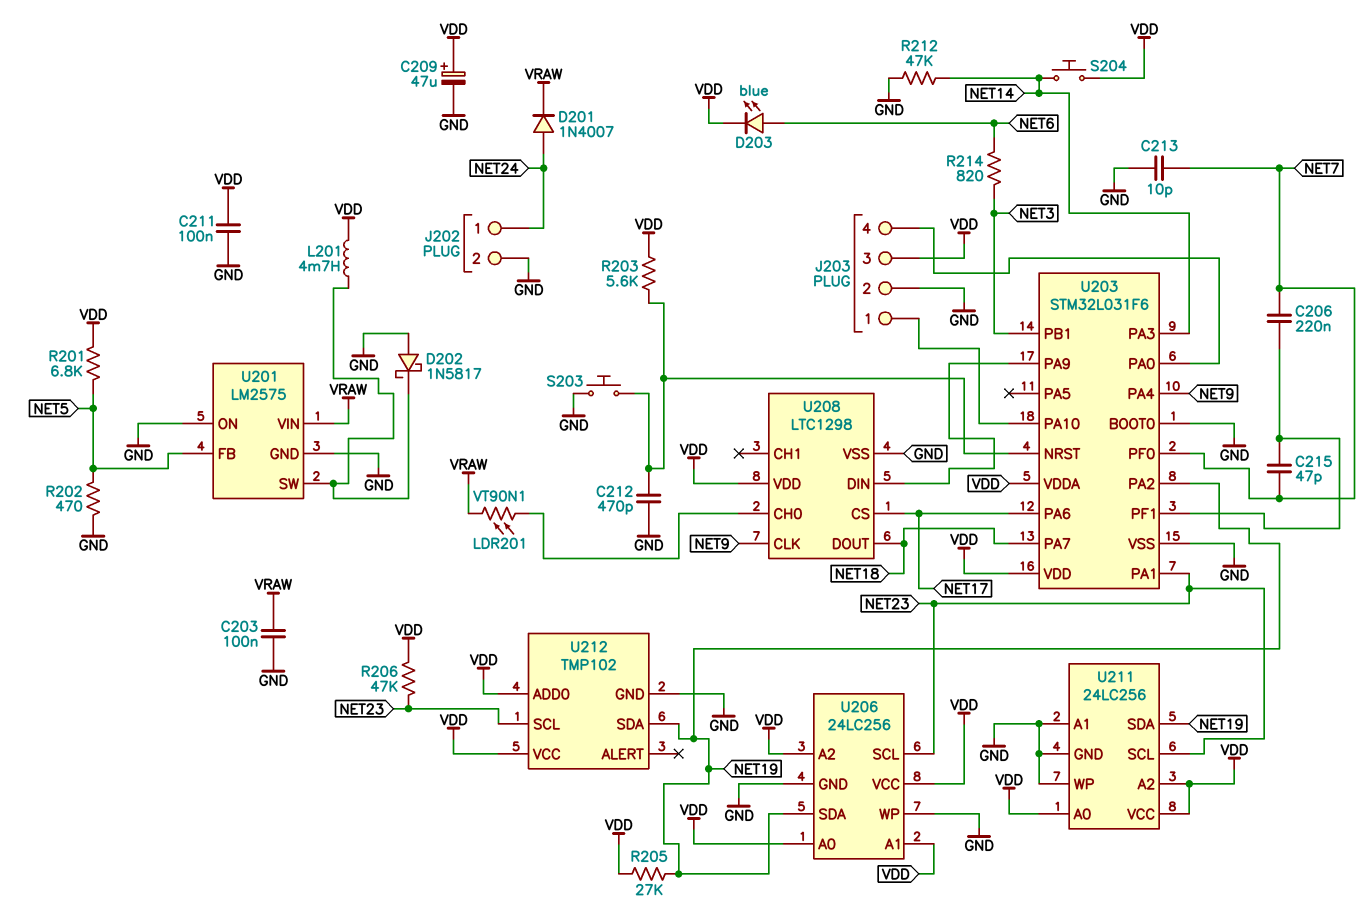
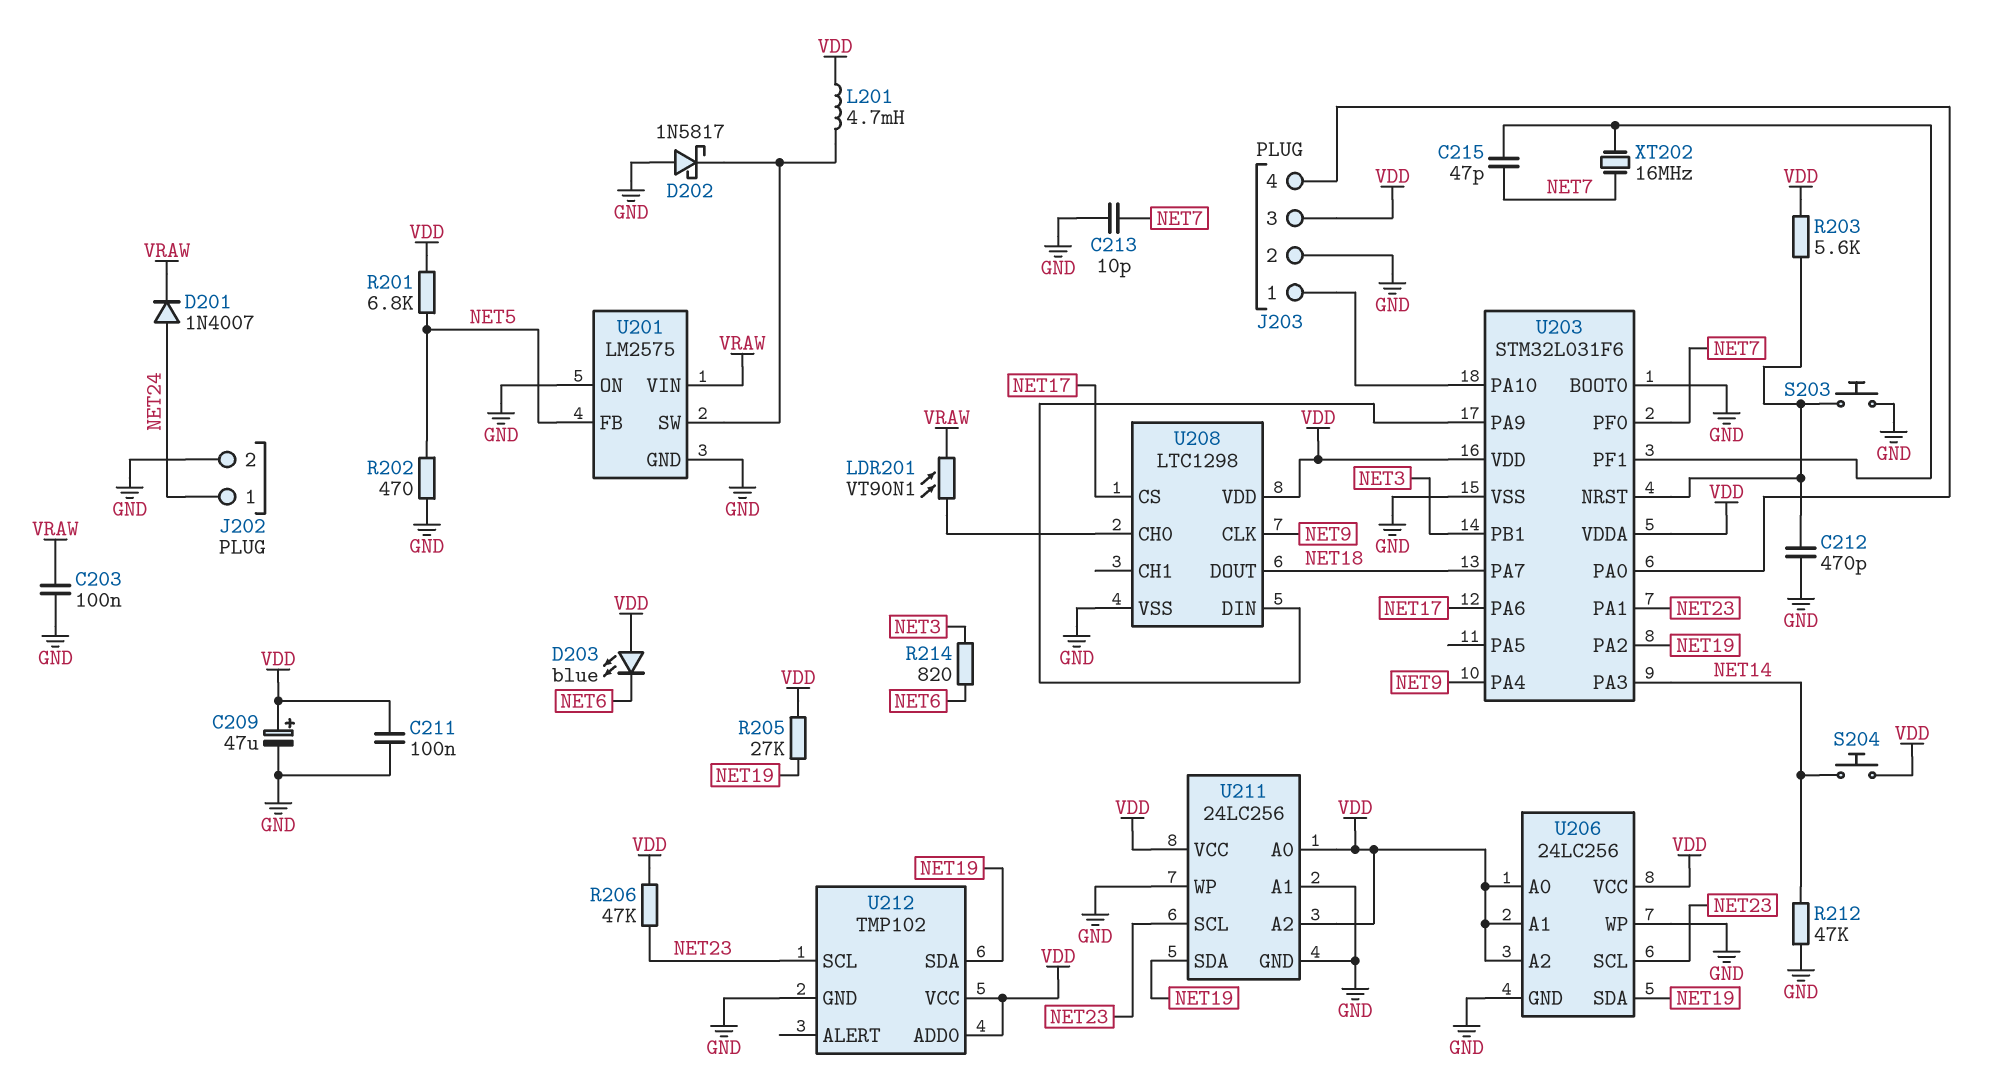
C206: 220nF (NET7, U203/PF1) -> none
D203: LED blue (A NET6, K VDD) -> LED blue (A VDD, K NET6)
XT202: none -> 16MHz (NET7, U203/PF1)

